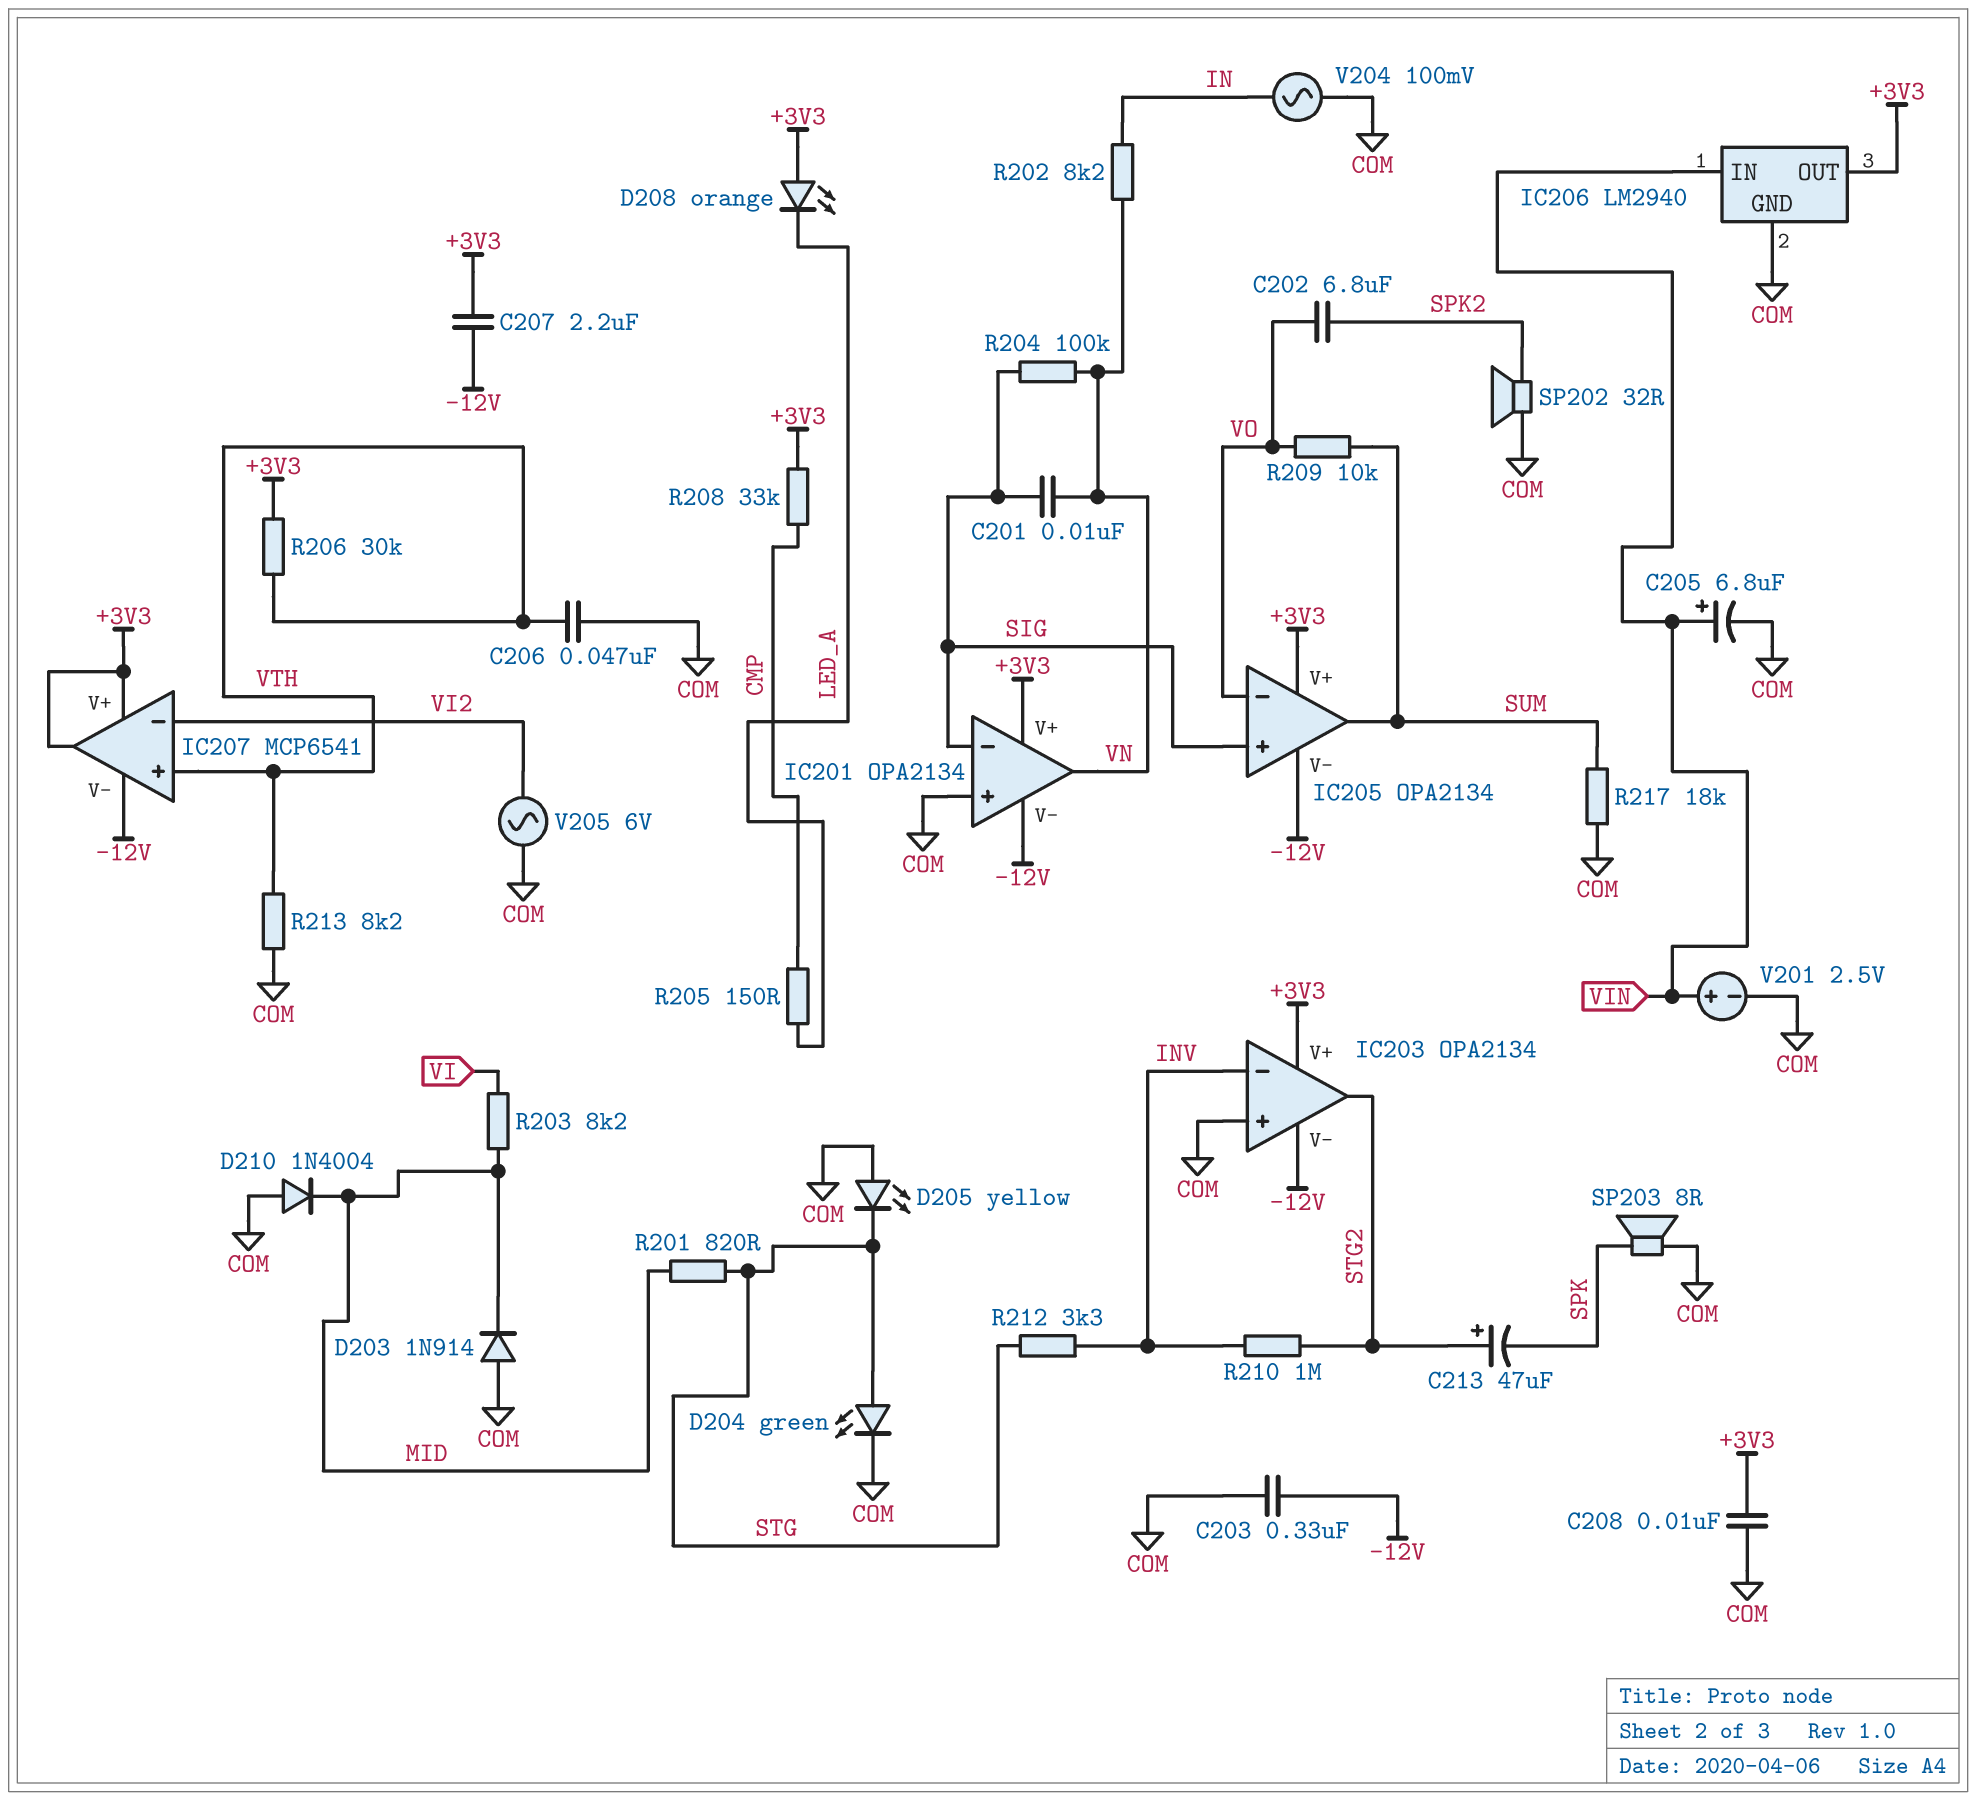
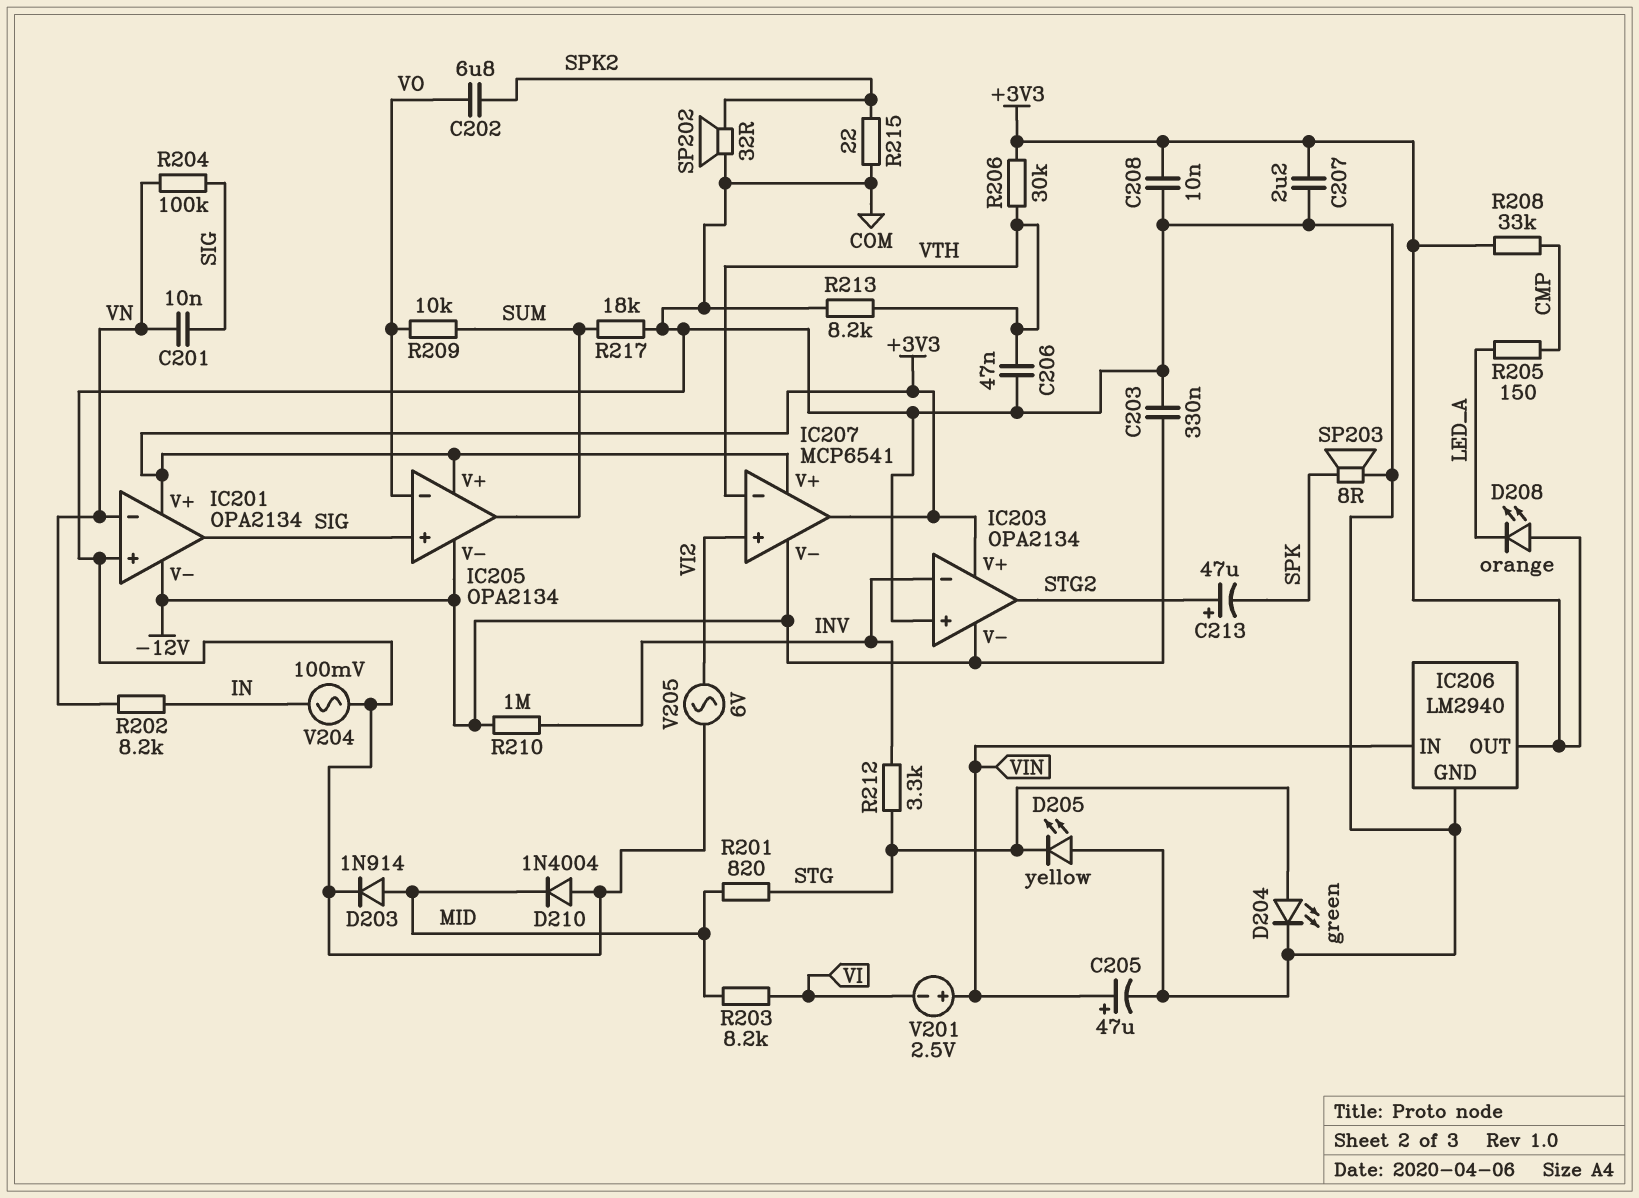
C205: 6.8uF (plus VIN, minus COM) -> 47uF (plus VIN, minus COM)
C207: 2.2uF (+3V3, -12V) -> 2.2uF (+3V3, COM)
D203: diode 1N914 (A COM, K MID) -> diode 1N914 (A MID, K COM)
IC201 pin in-: SIG -> VN
IC201 pin out: VN -> SIG
IC207 pin in+: VTH -> VI2
IC207 pin in-: VI2 -> VTH
R210: 1M (INV, STG2) -> 1M (-12V, INV)
R215: none -> 22 (COM, SPK2)
V201: 2.5V (plus VIN, minus COM) -> 2.5V (plus VIN, minus VI)

